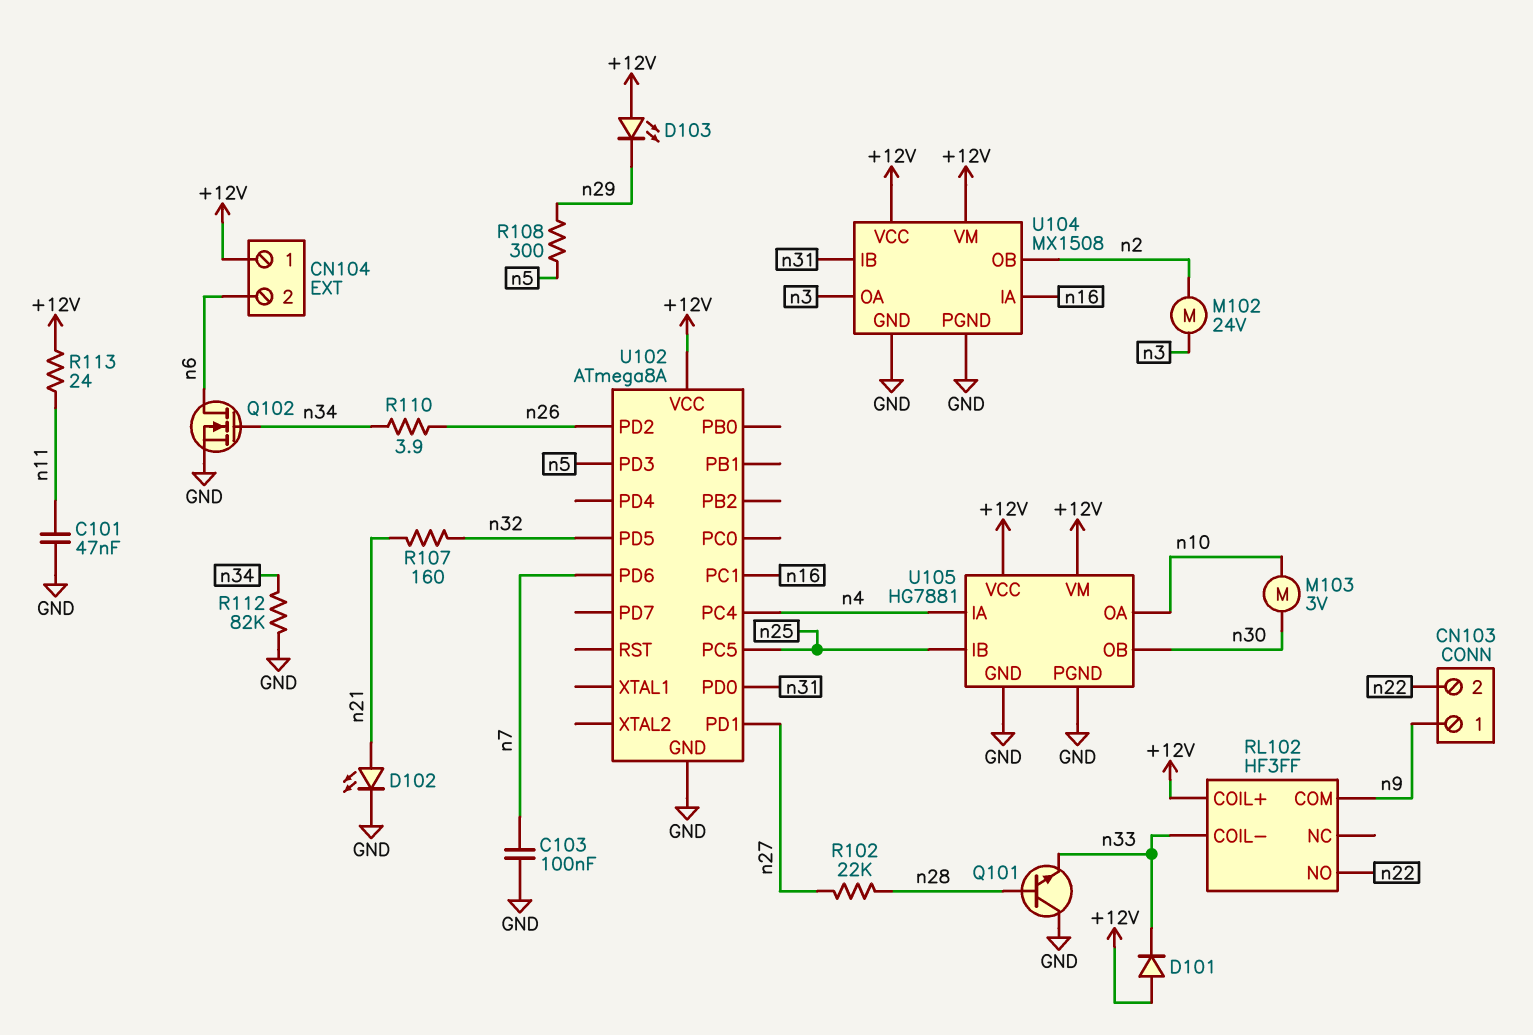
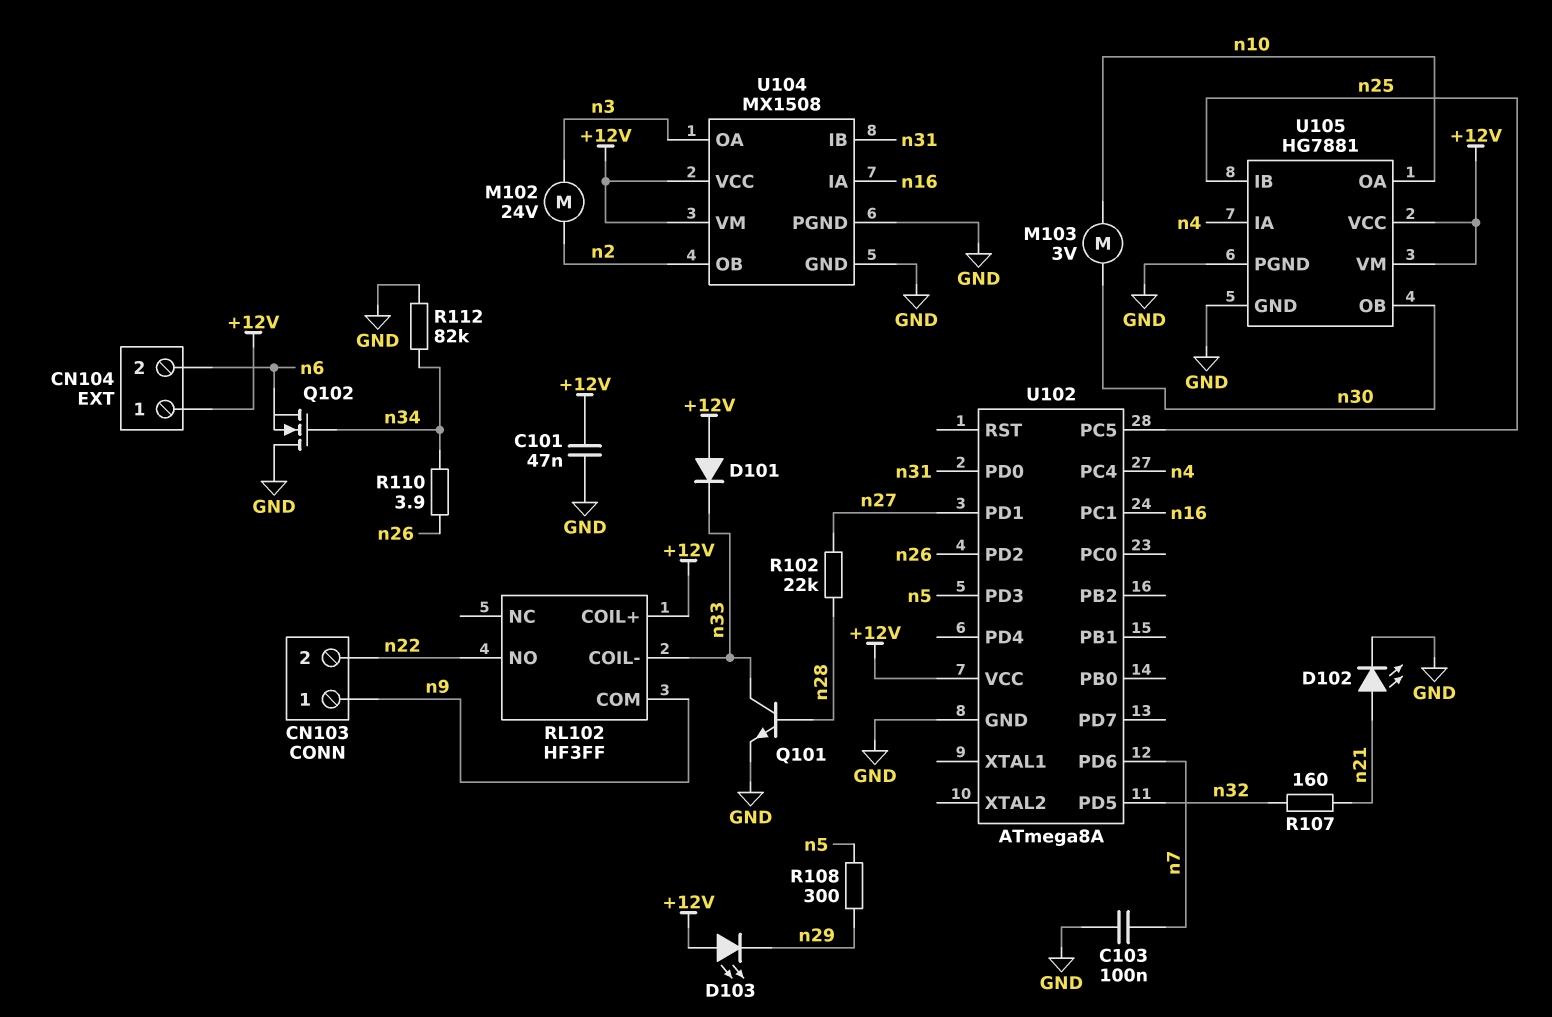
C101: 47nF (GND, n11) -> 47nF (+12V, GND)
Q101: NPN (B n28, C GND, E n33) -> NPN (B n28, C n33, E GND)
Q102: NMOS (G n34, D n6, S GND) -> NMOS (G n34, D GND, S n6)
R113: 24 (+12V, n11) -> none

